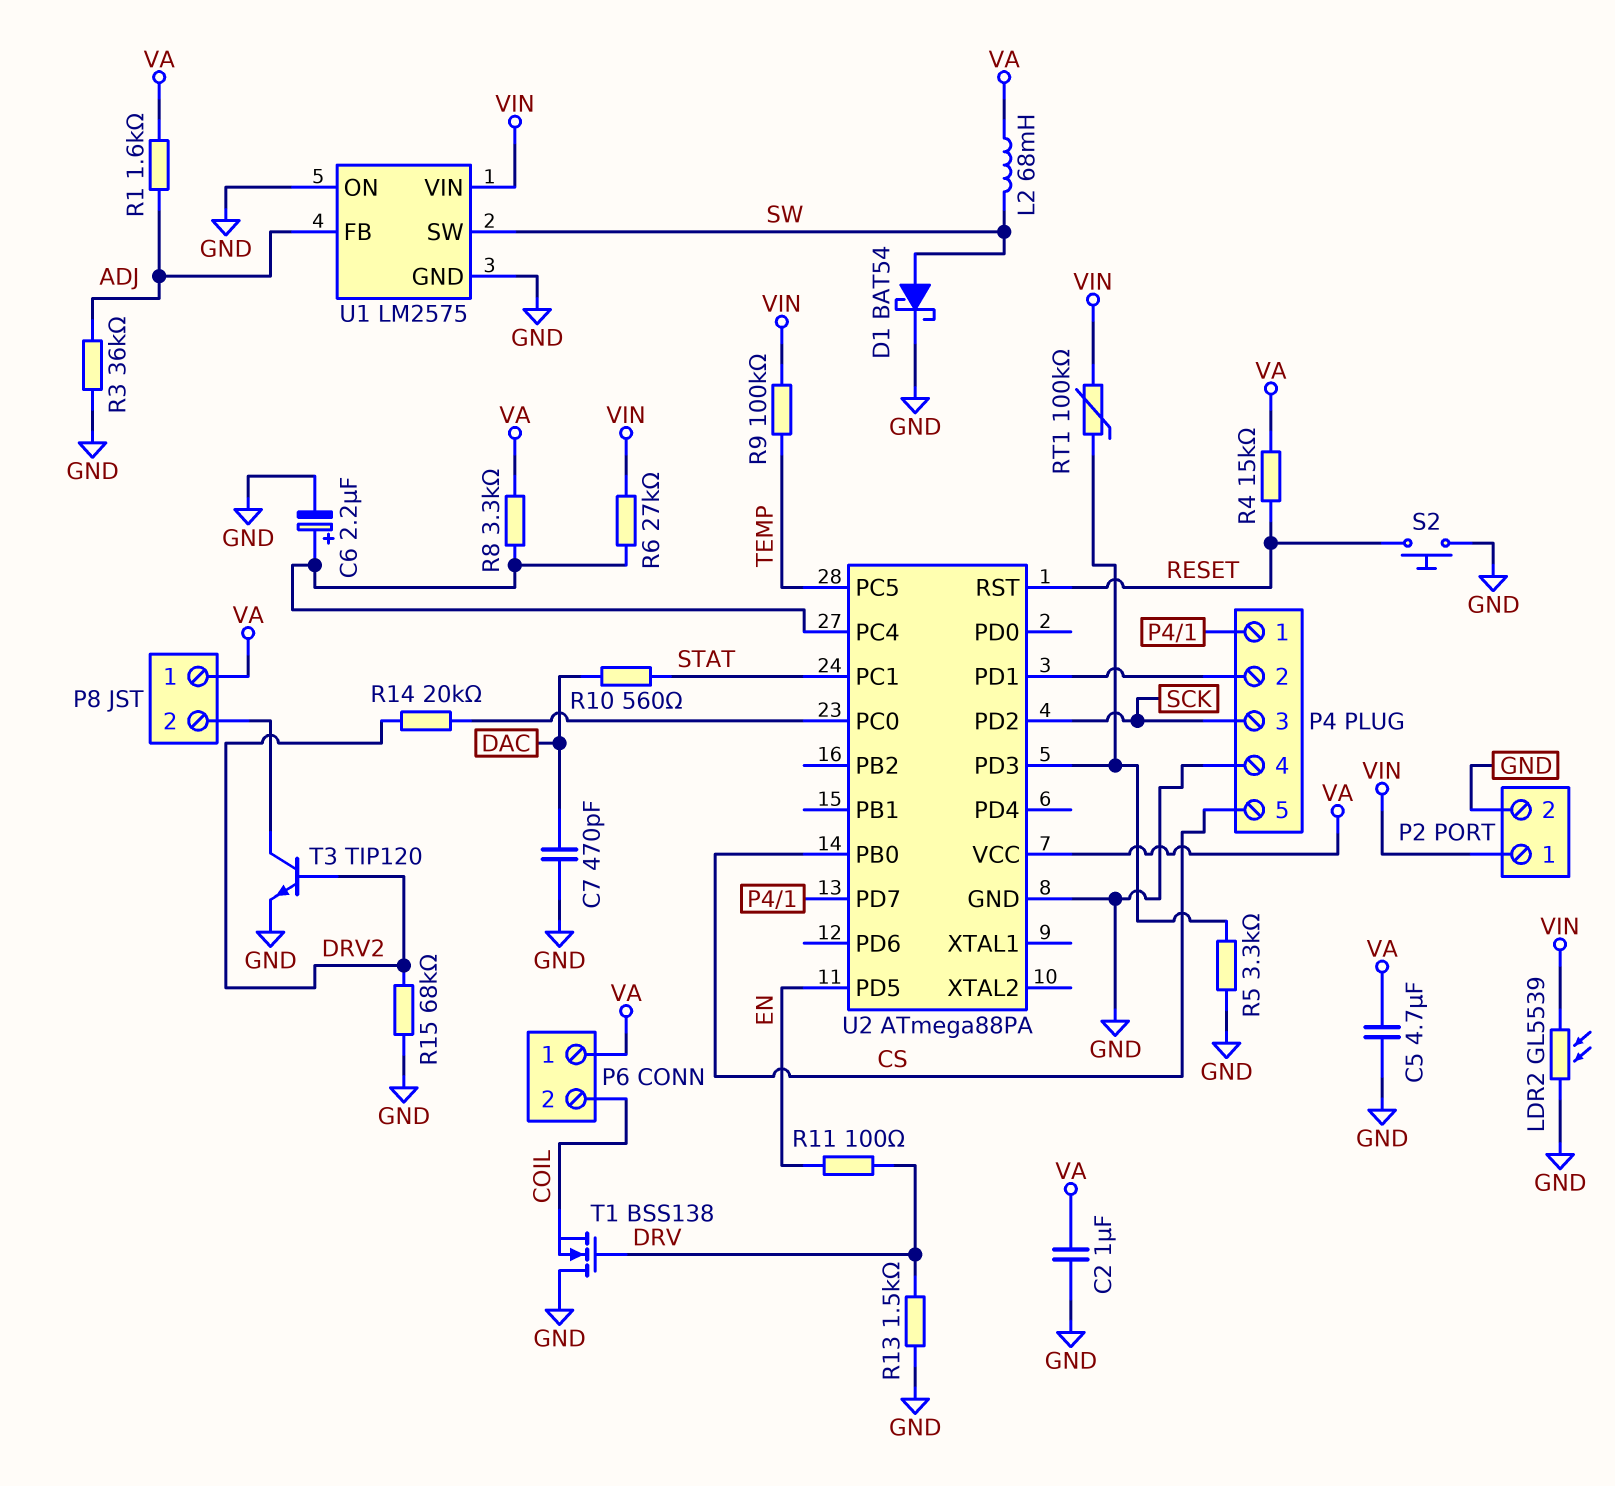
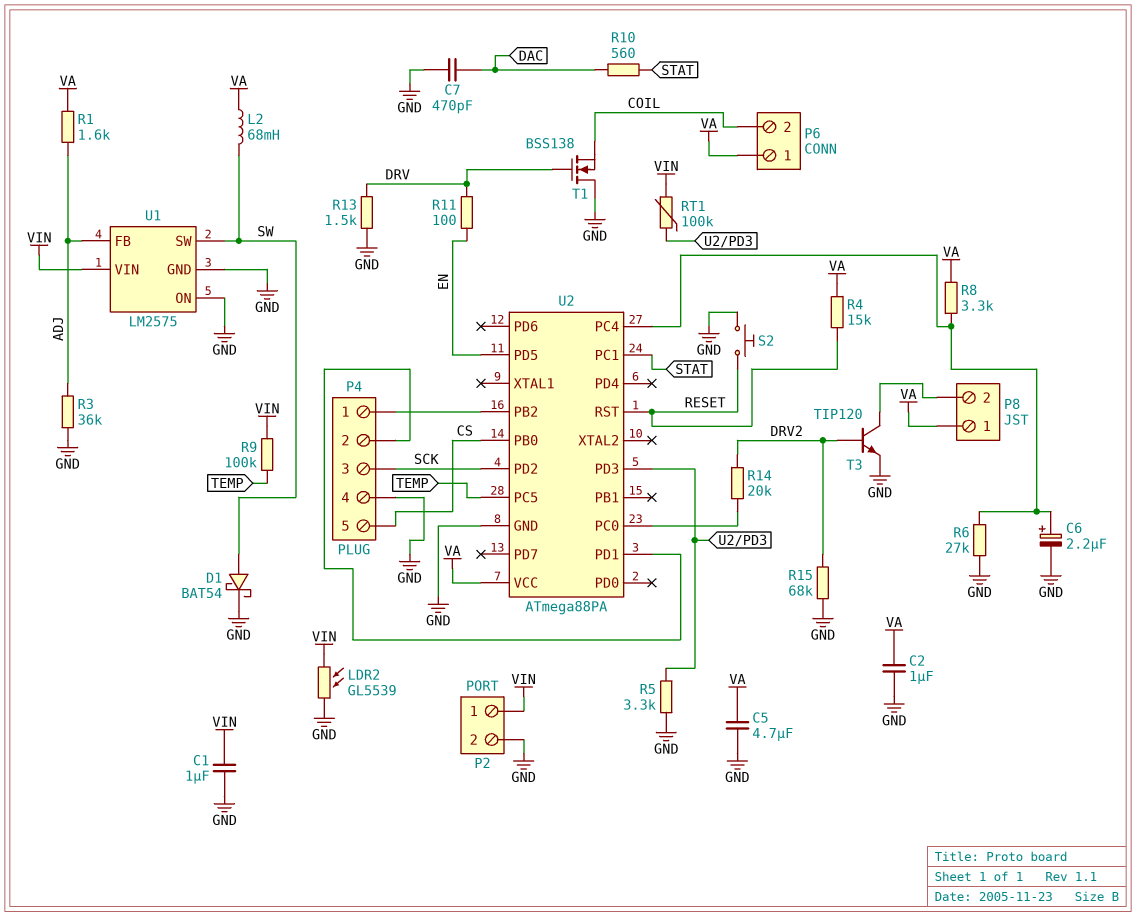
C1: none -> 1uF (GND, VIN)
R6: 27k (U2/PC4, VIN) -> 27k (GND, U2/PC4)
U2 pin PB2: none -> P4/1
U2 pin PD7: P4/1 -> none

